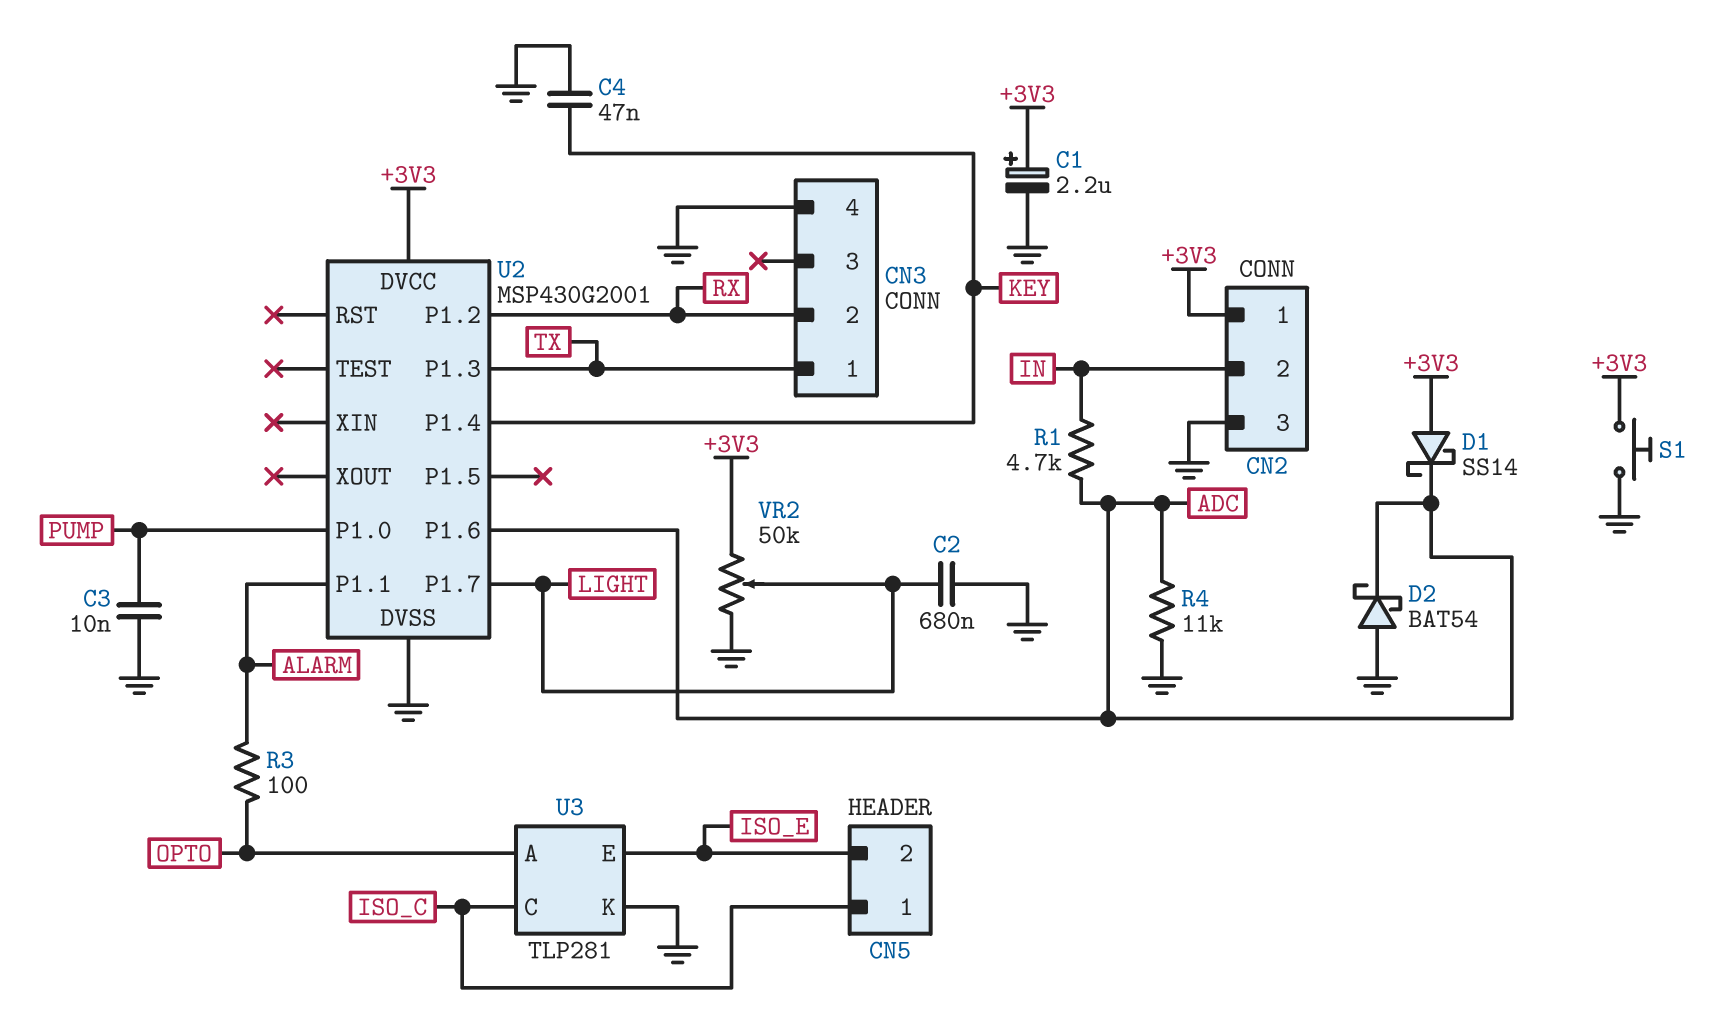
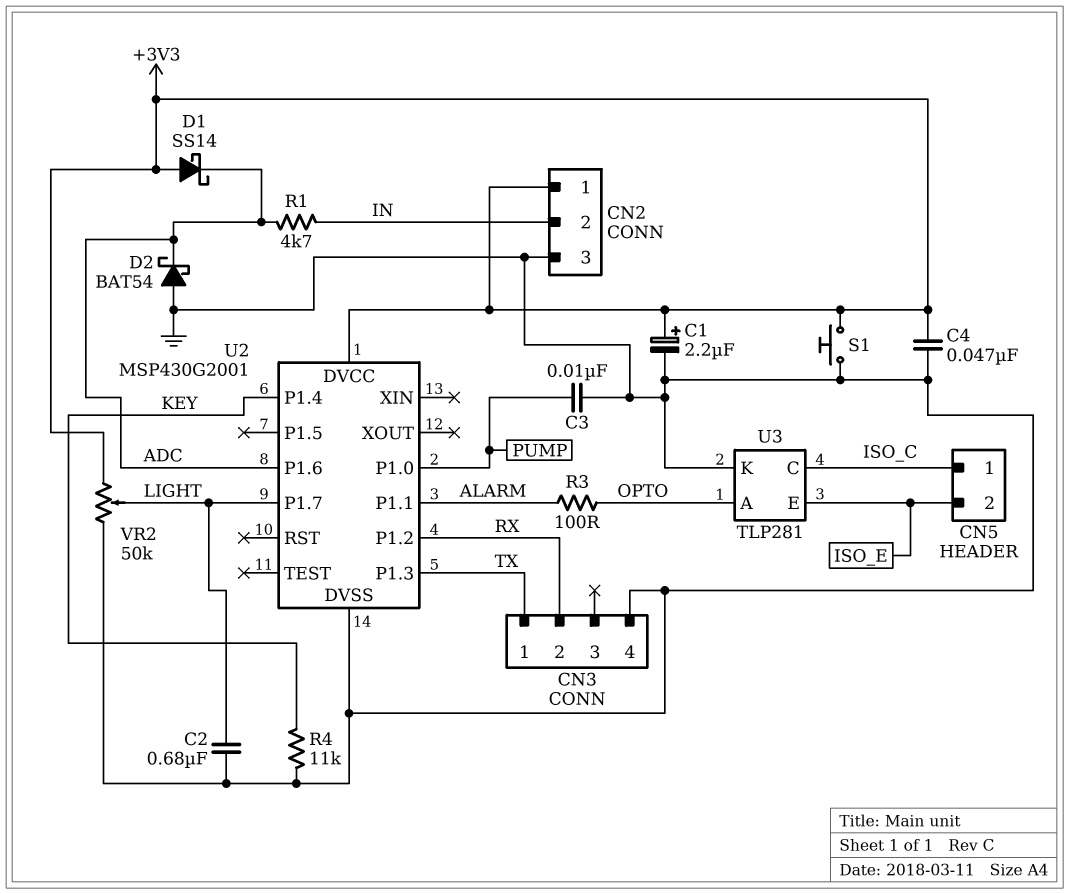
C4: 47nF (GND, KEY) -> 47nF (+3V3, GND)
R4: 11k (ADC, GND) -> 11k (GND, KEY)

